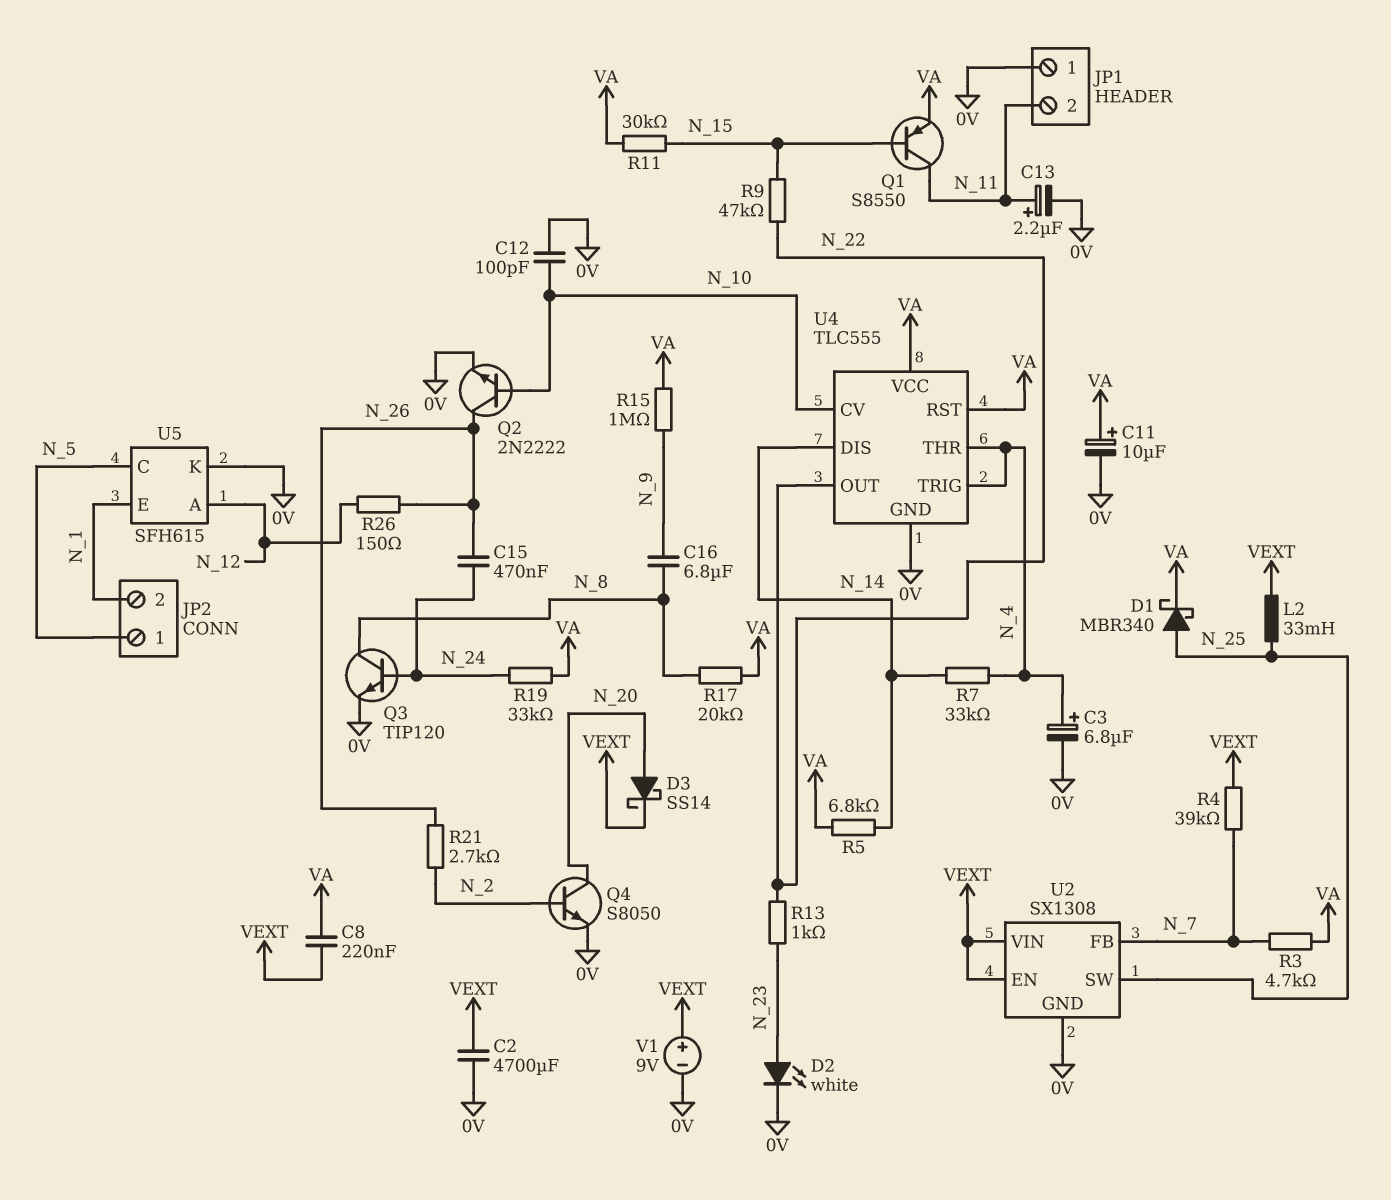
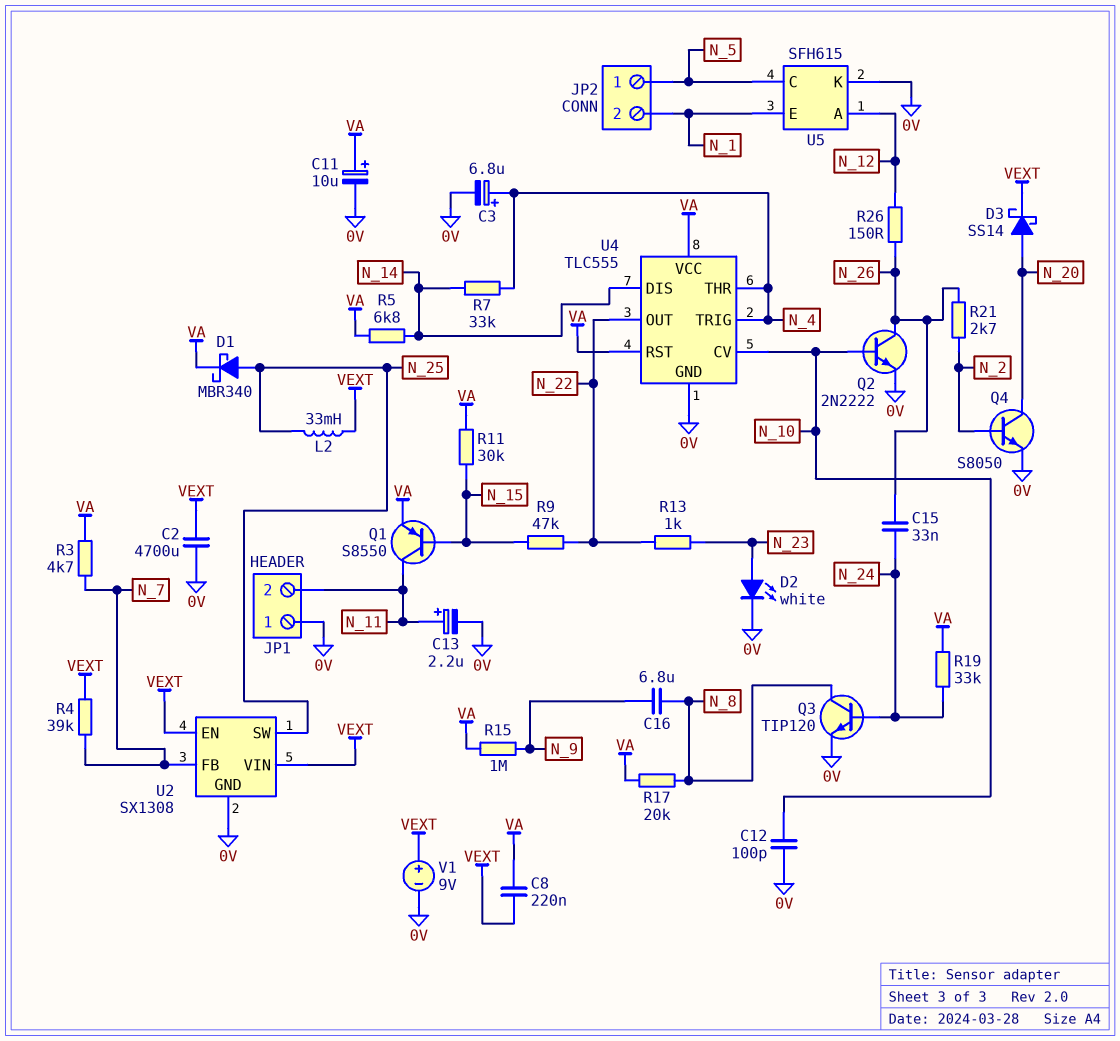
C15: 470nF (N_24, N_26) -> 33nF (N_24, N_26)

